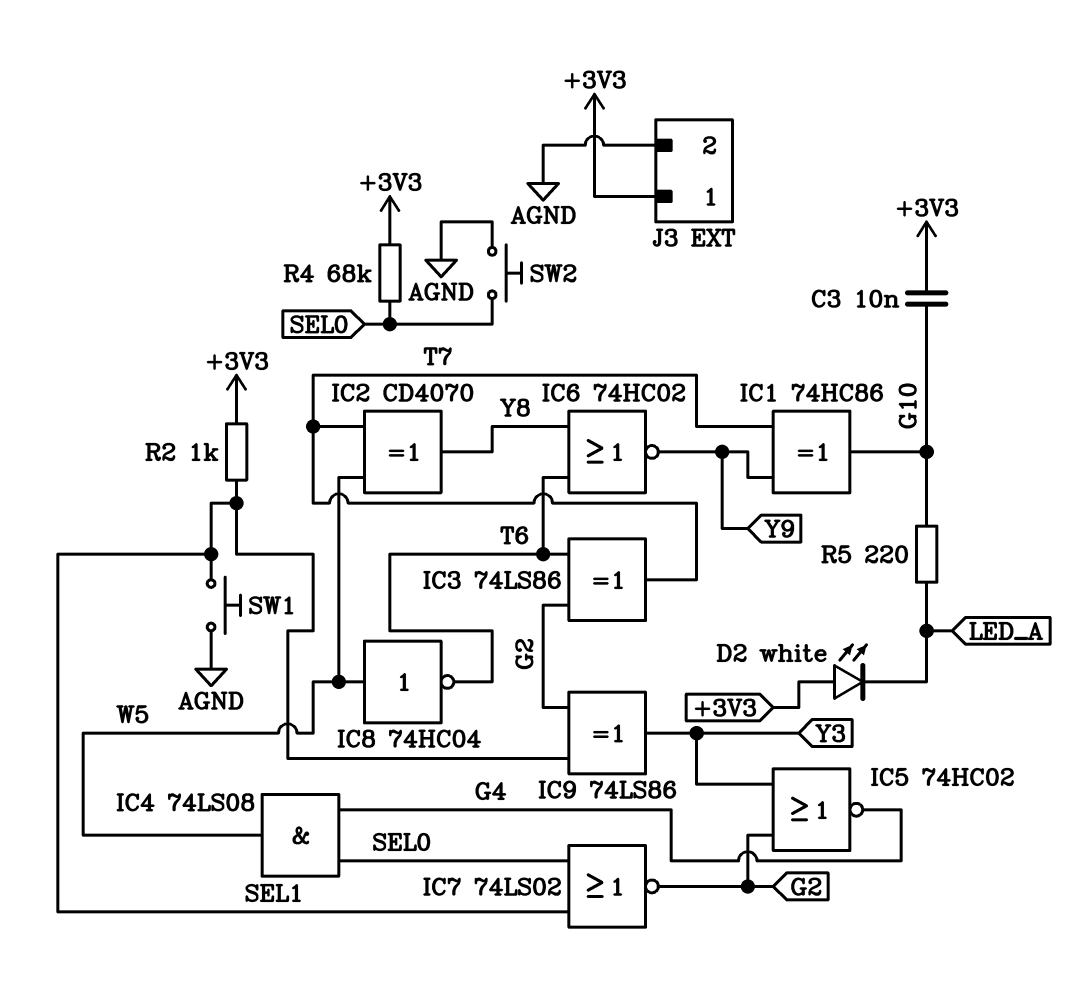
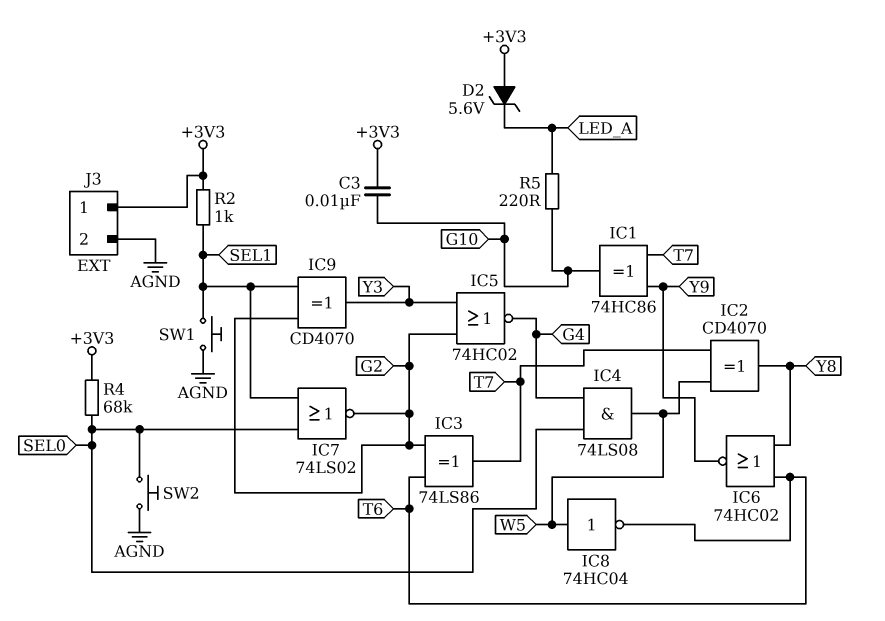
D2: LED white (A +3V3, K LED_A) -> zener 5.6V (A +3V3, K LED_A)
IC9: XOR 74LS86 (in G2, in SEL1, out Y3) -> XOR CD4070 (in G2, in SEL1, out Y3)

